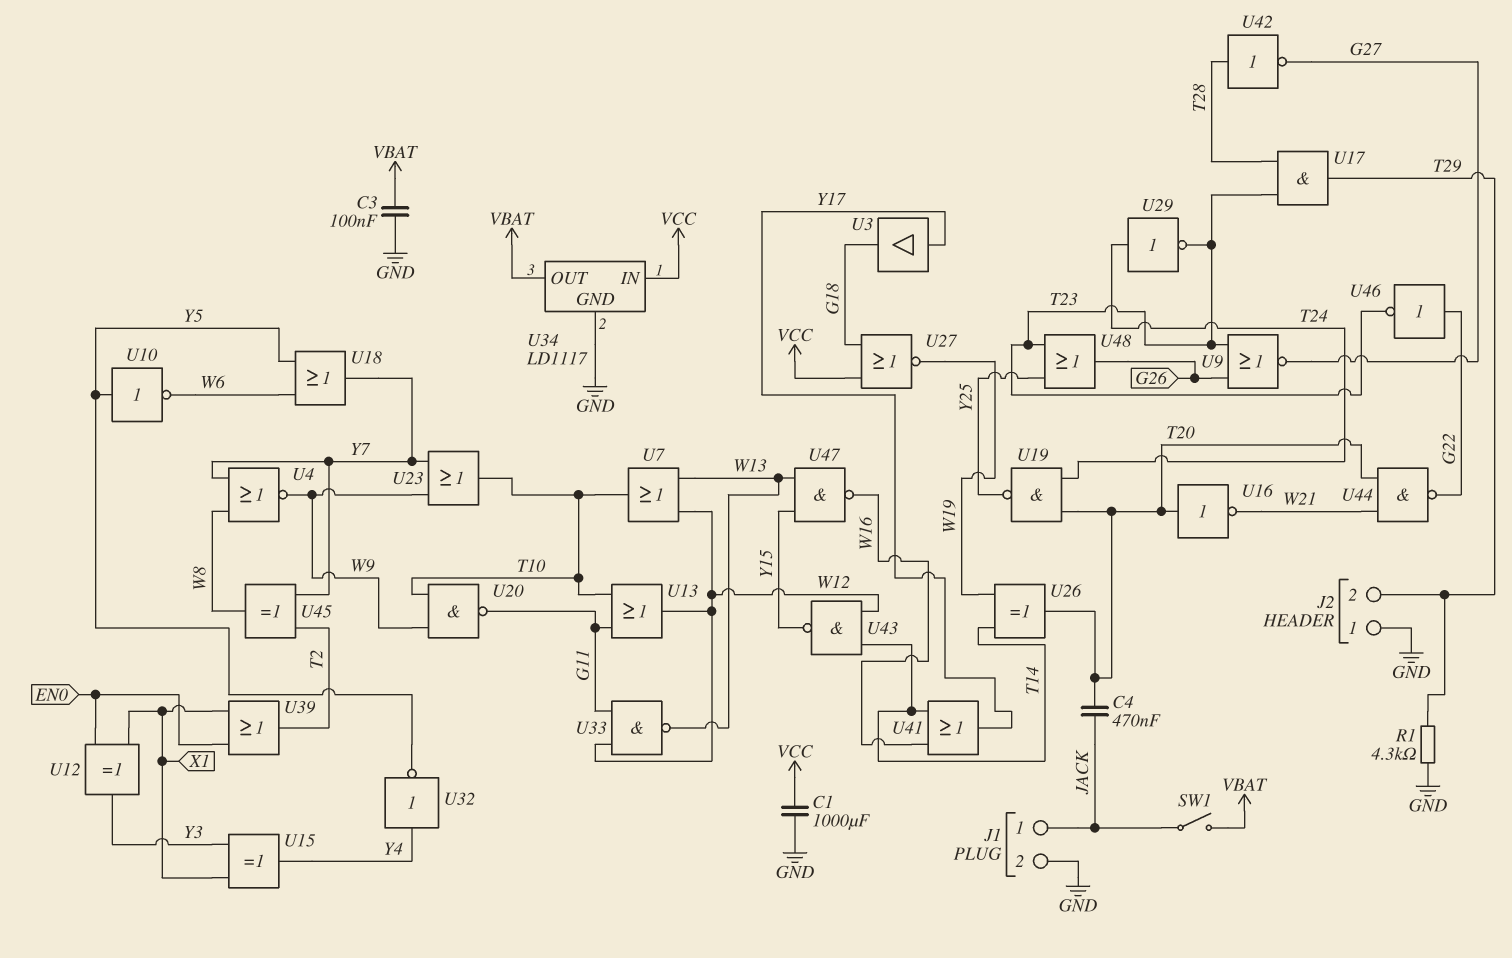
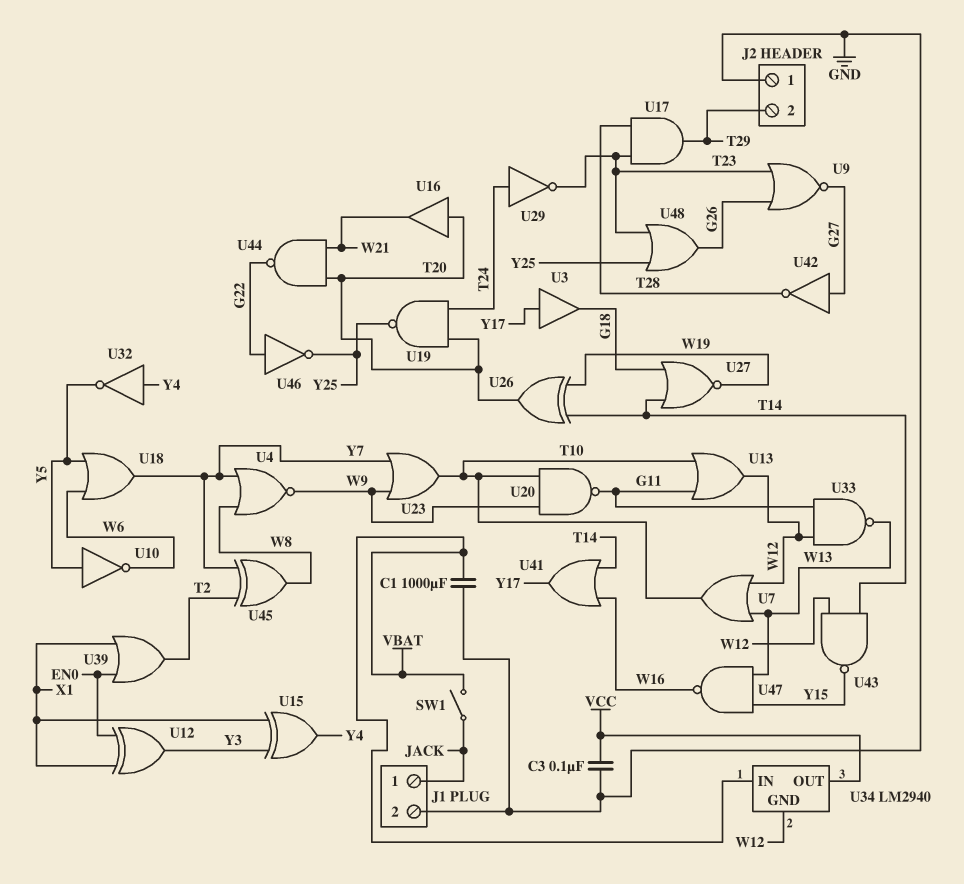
C1: 1000uF (GND, VCC) -> 1000uF (GND, VBAT)
C3: 100nF (GND, VBAT) -> 100nF (GND, VCC)
C4: 470nF (JACK, T20) -> none
R1: 4.3k (GND, T29) -> none
U16: NOT (in T20, out W21) -> buffer (in T20, out W21)
U27: NOR (in G18, in VCC, out W19) -> NOR (in G18, in T14, out W19)
U34: LD1117 -> LM2940
U34 pin GND: GND -> W12
U34 pin IN: VCC -> VBAT
U34 pin OUT: VBAT -> VCC
U42: NOT (in T28, out G27) -> NOT (in G27, out T28)
U46: NOT (in G22, out T23) -> NOT (in G22, out Y25)

